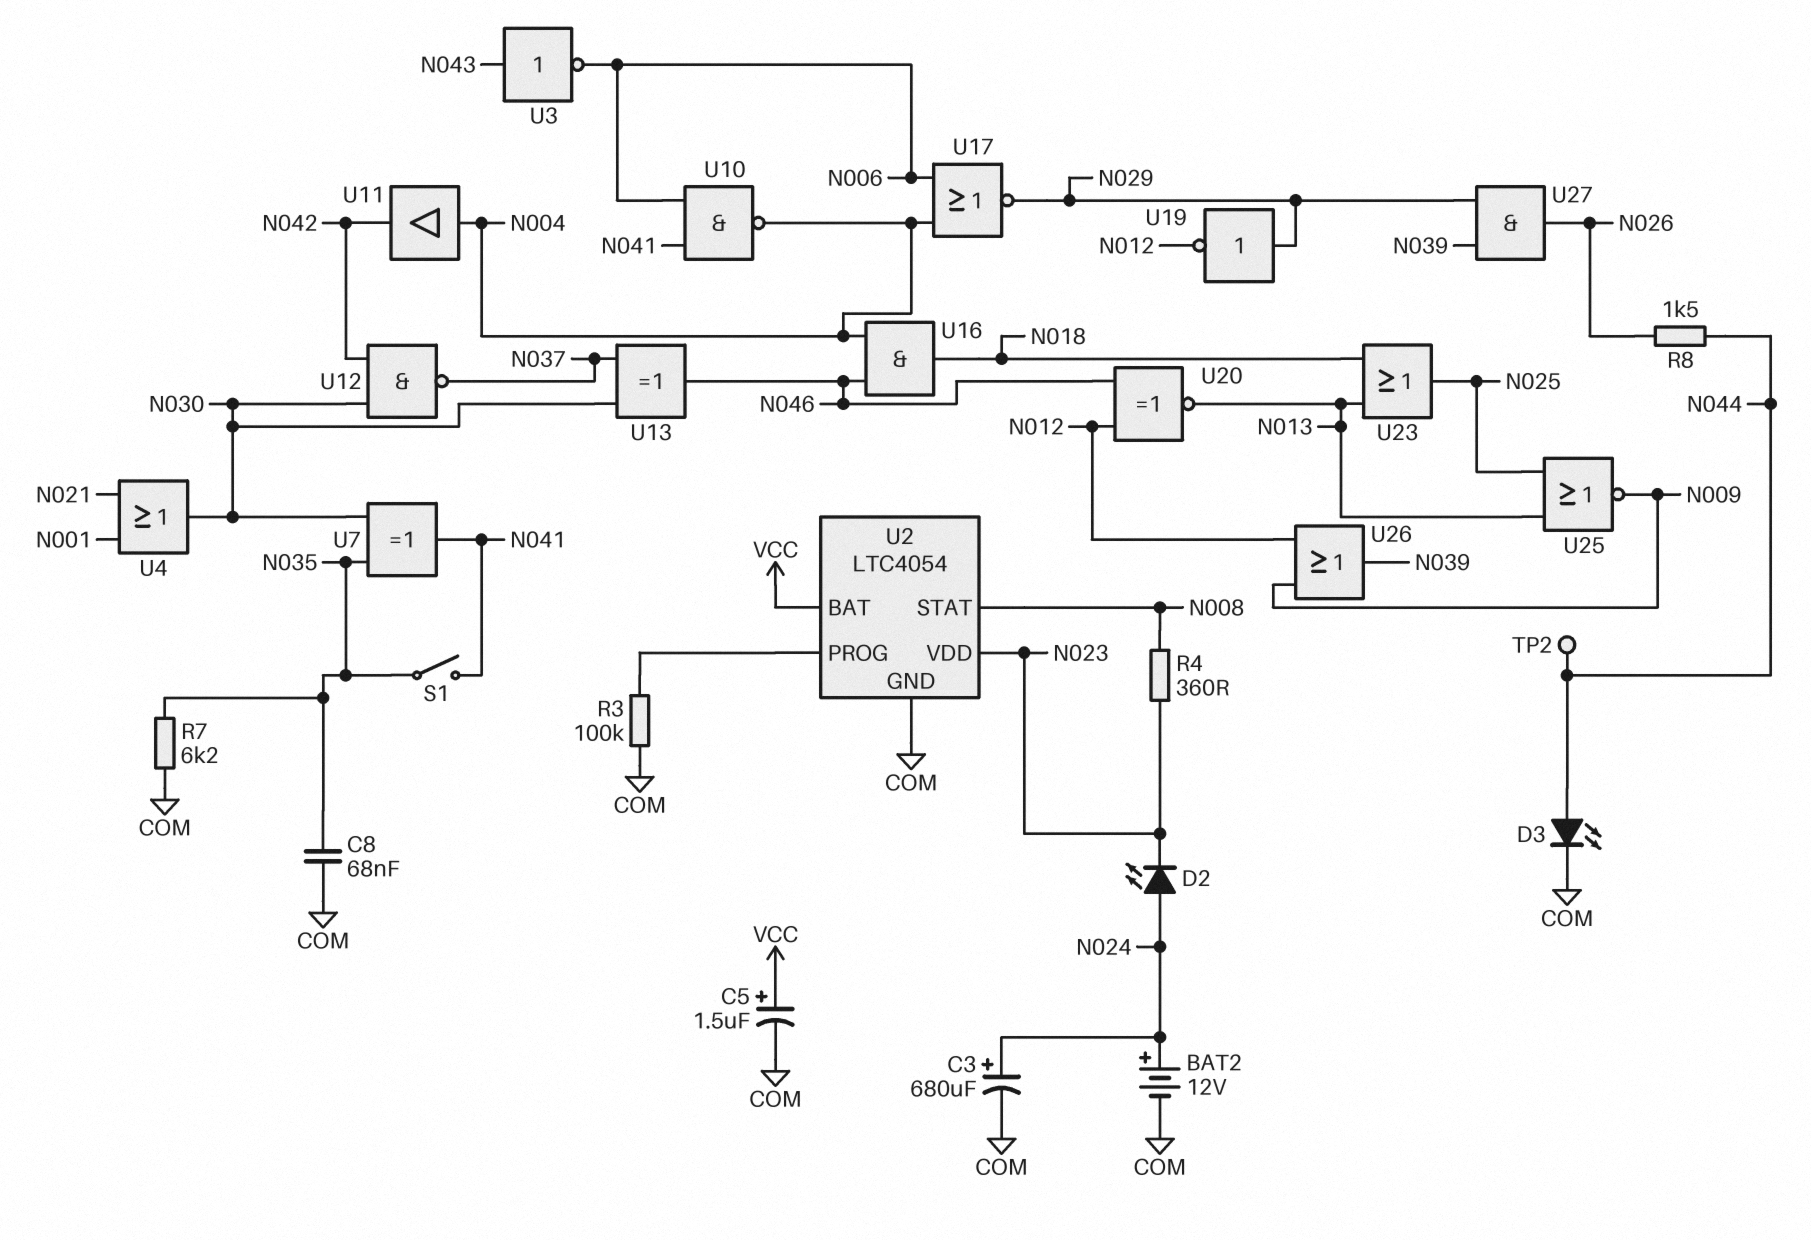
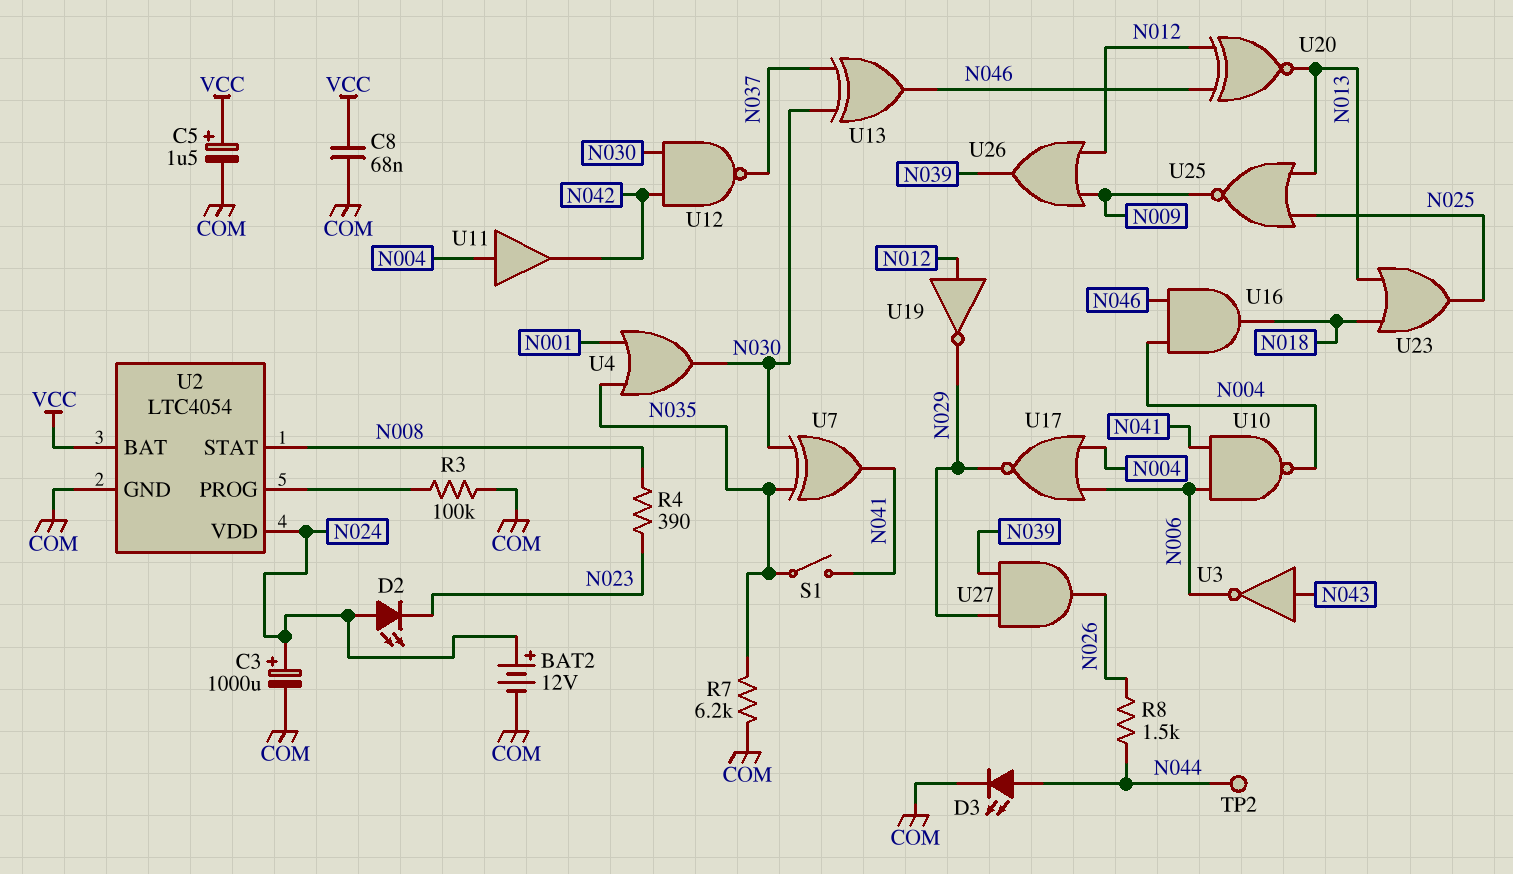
C3: 680uF (plus N024, minus COM) -> 1000uF (plus N024, minus COM)
C8: 68nF (COM, N035) -> 68nF (COM, VCC)
R4: 360 (N008, N023) -> 390 (N008, N023)
U2 pin VDD: N023 -> N024
U4: OR (in N001, in N021, out N030) -> OR (in N001, in N035, out N030)
U19: NOT (in N029, out N012) -> NOT (in N012, out N029)

